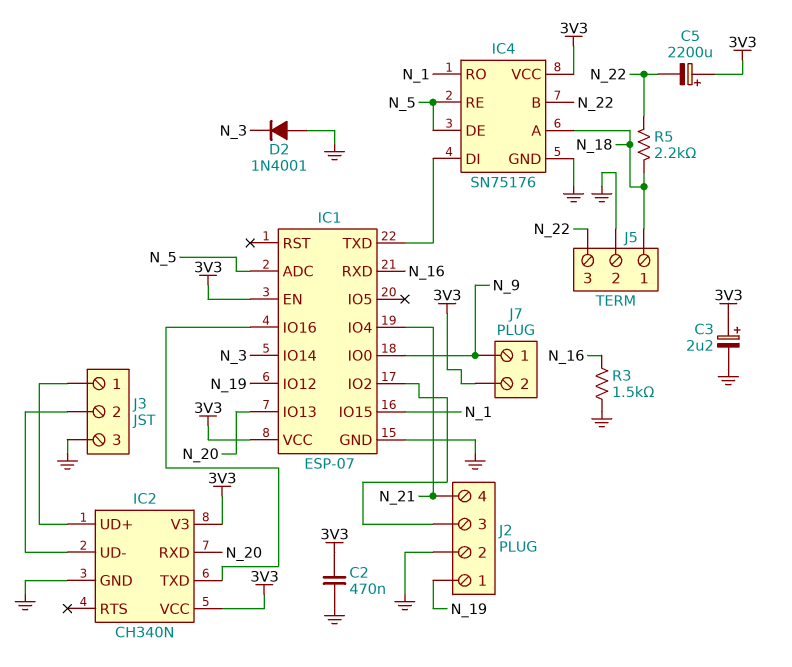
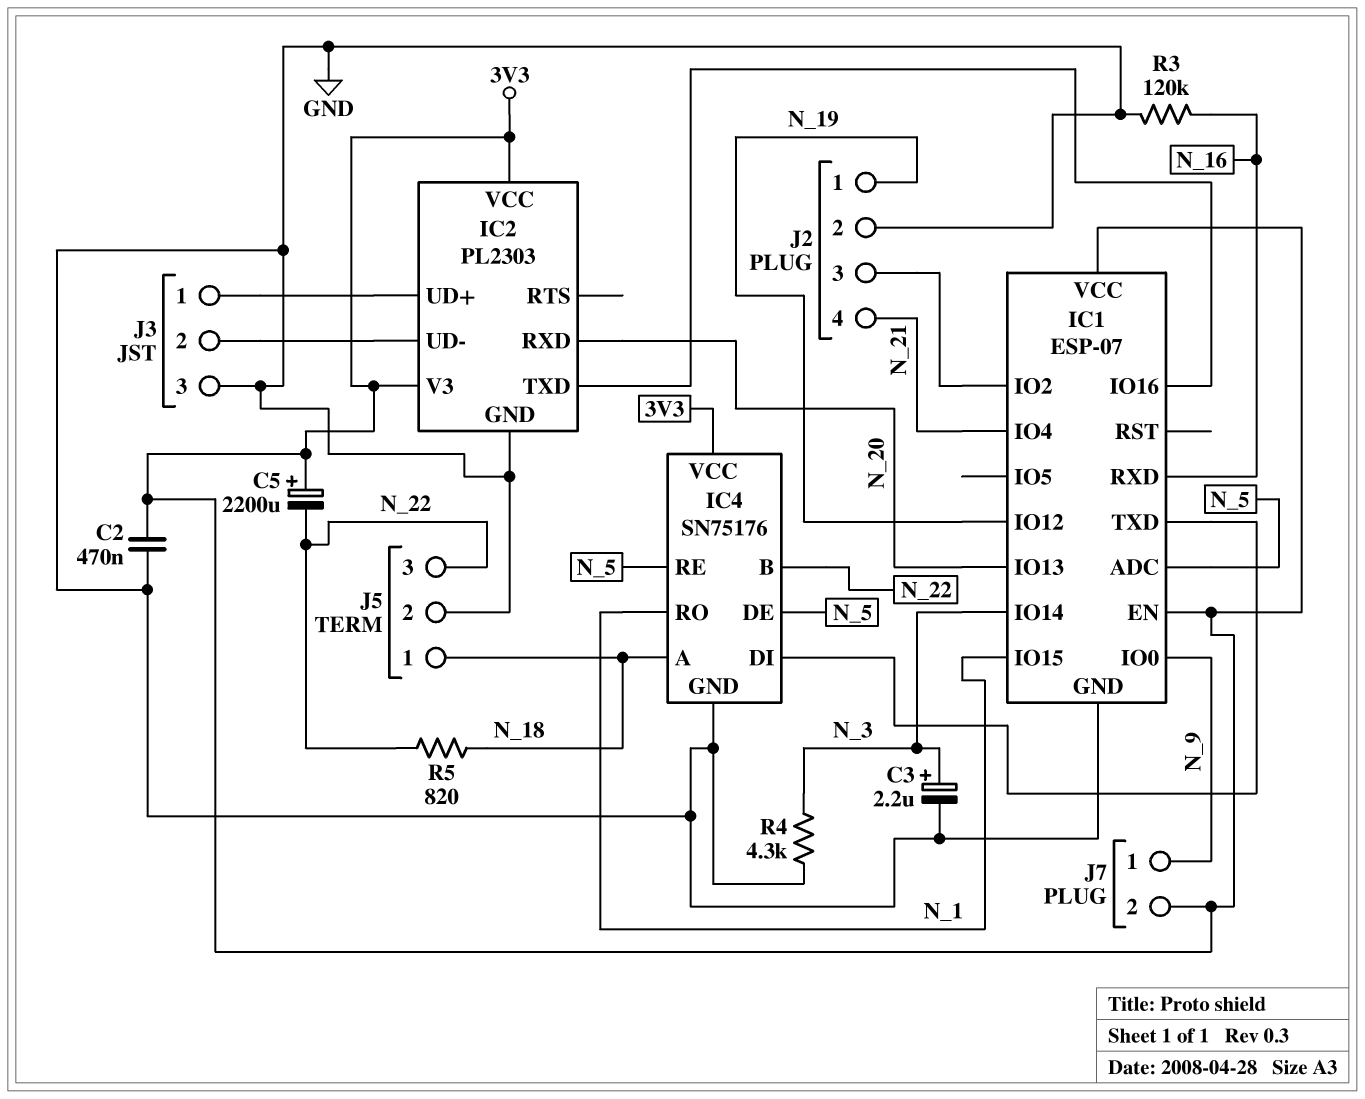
C3: 2.2uF (plus 3V3, minus GND) -> 2.2uF (plus N_3, minus GND)
D2: diode 1N4001 (A GND, K N_3) -> none
IC2: CH340N -> PL2303
R3: 1.5k (GND, N_16) -> 120k (GND, N_16)
R4: none -> 4.3k (GND, N_3)
R5: 2.2k (N_18, N_22) -> 820 (N_18, N_22)

